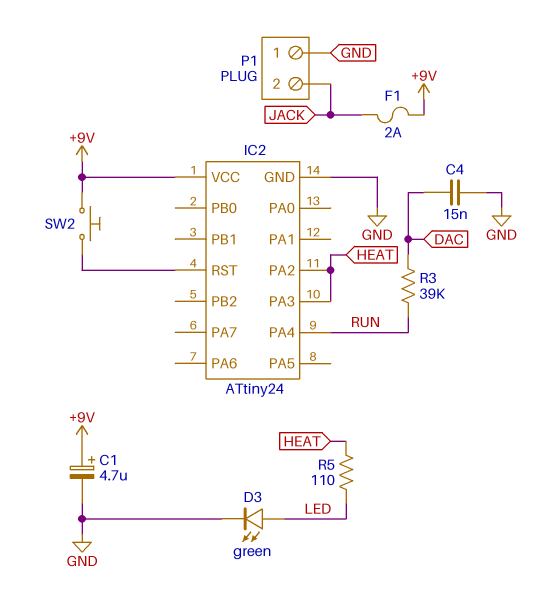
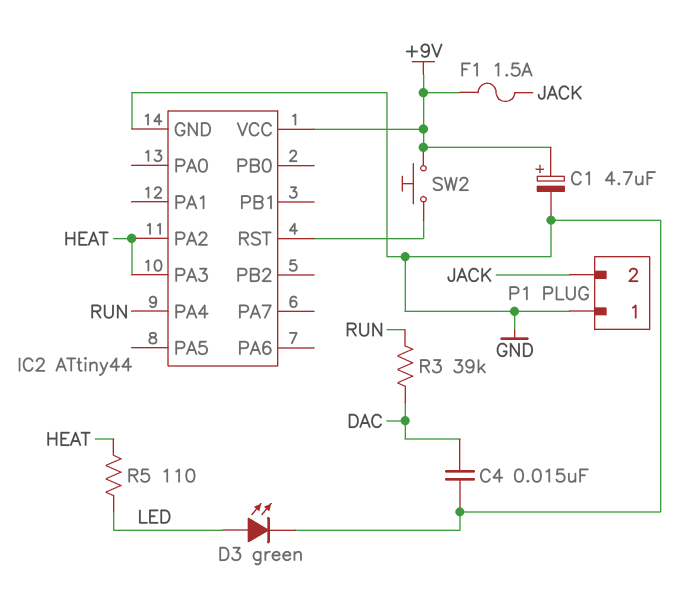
F1: 2A (+9V, JACK) -> 1.5A (+9V, JACK)
IC2: ATtiny24 -> ATtiny44

